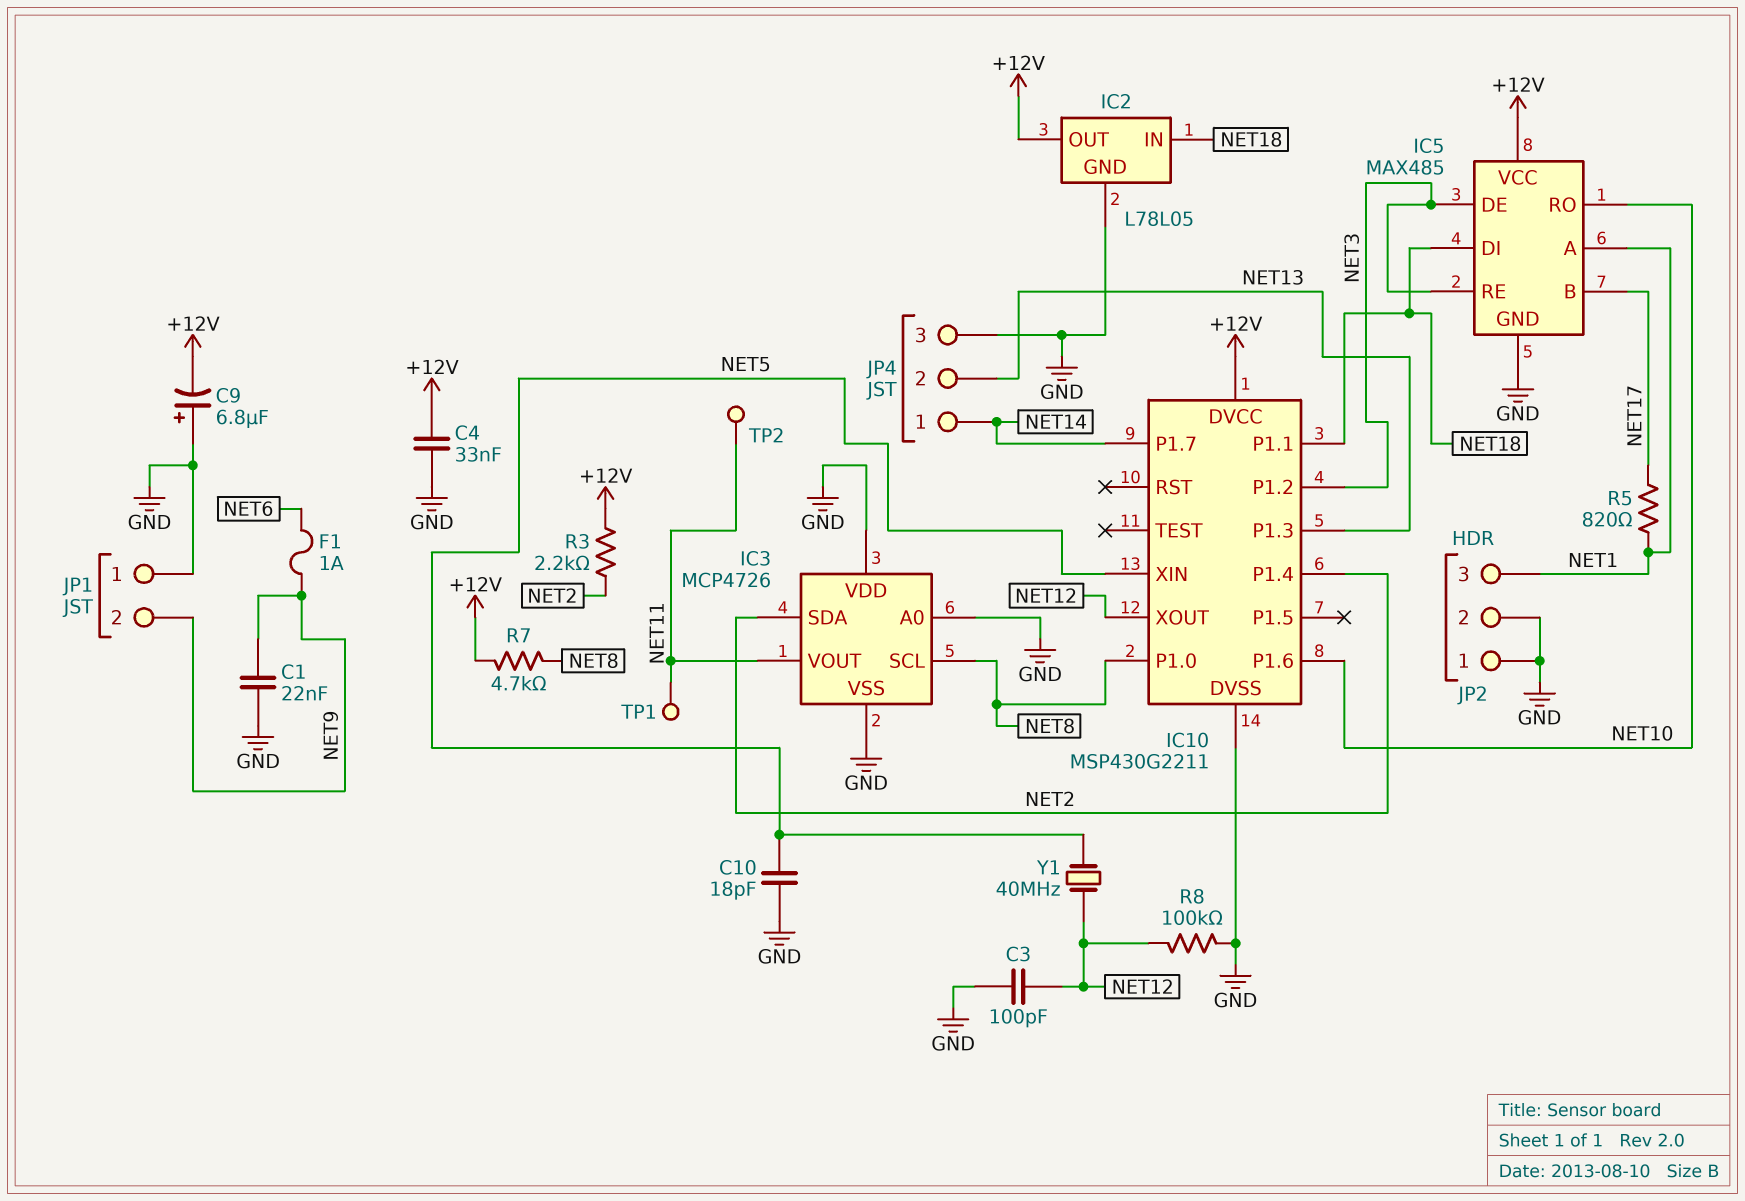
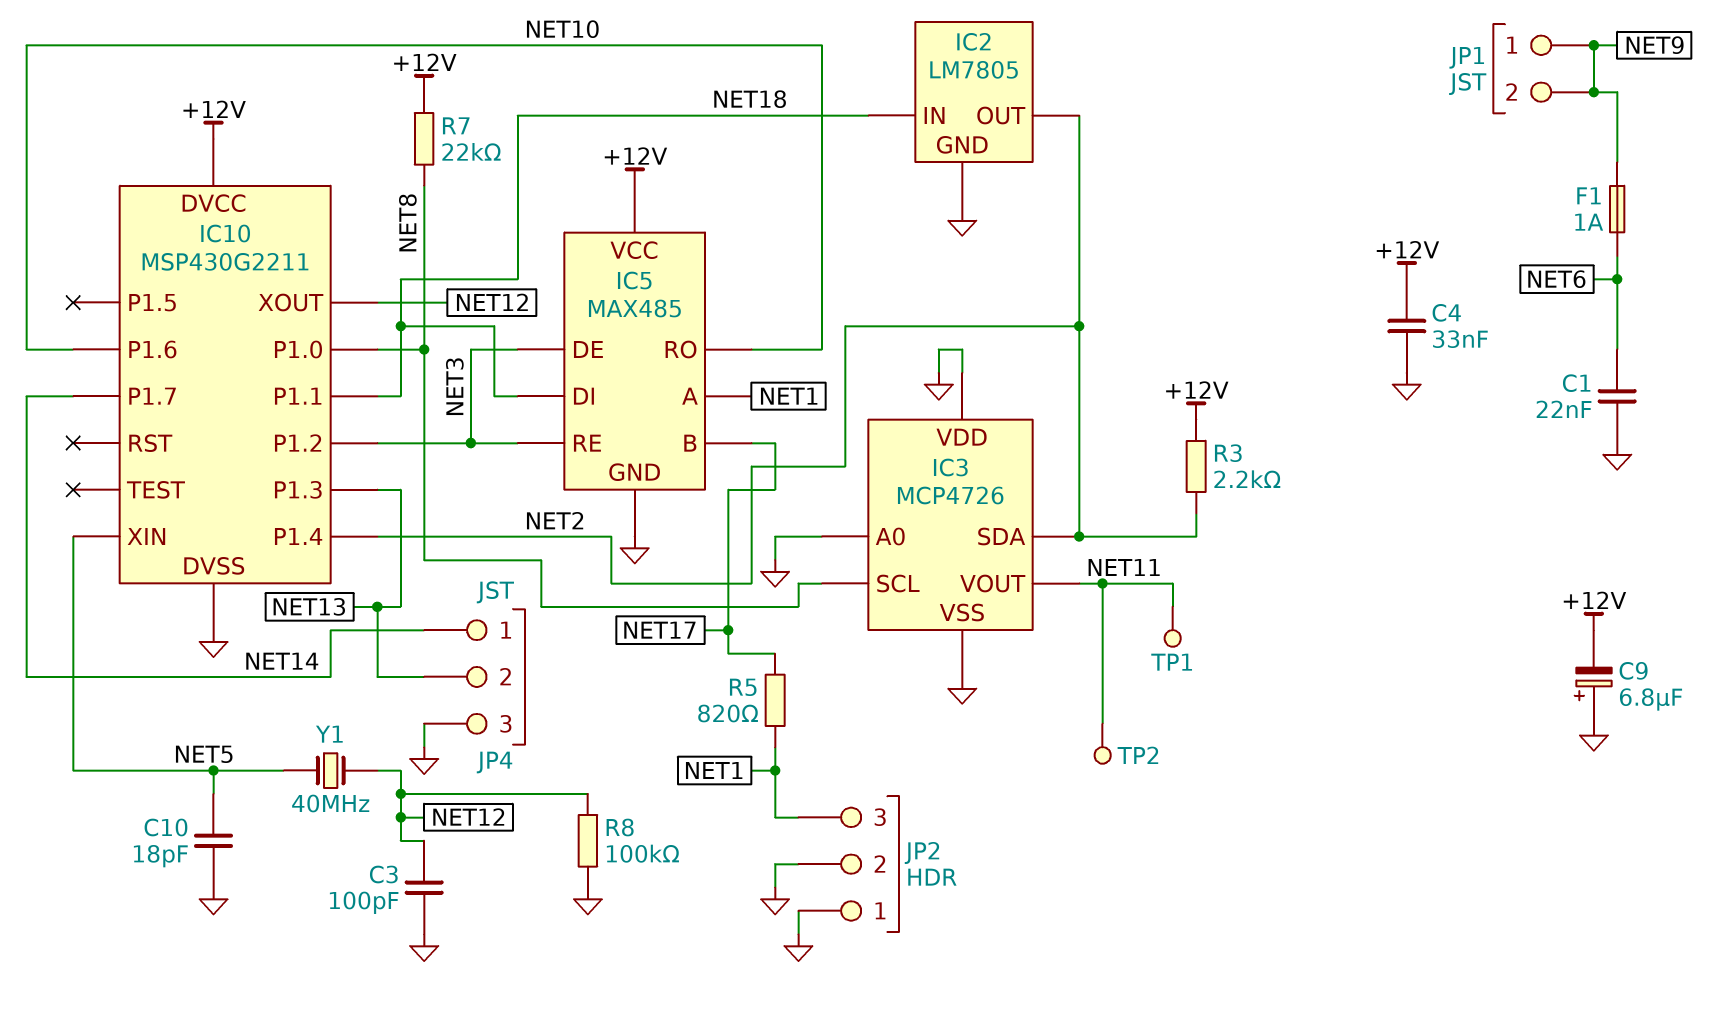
C1: 22nF (GND, NET9) -> 22nF (GND, NET6)
IC2: L78L05 -> LM7805
IC2 pin OUT: +12V -> NET2
JP1 pin 1: GND -> NET9
R7: 4.7k (+12V, NET8) -> 22k (+12V, NET8)

